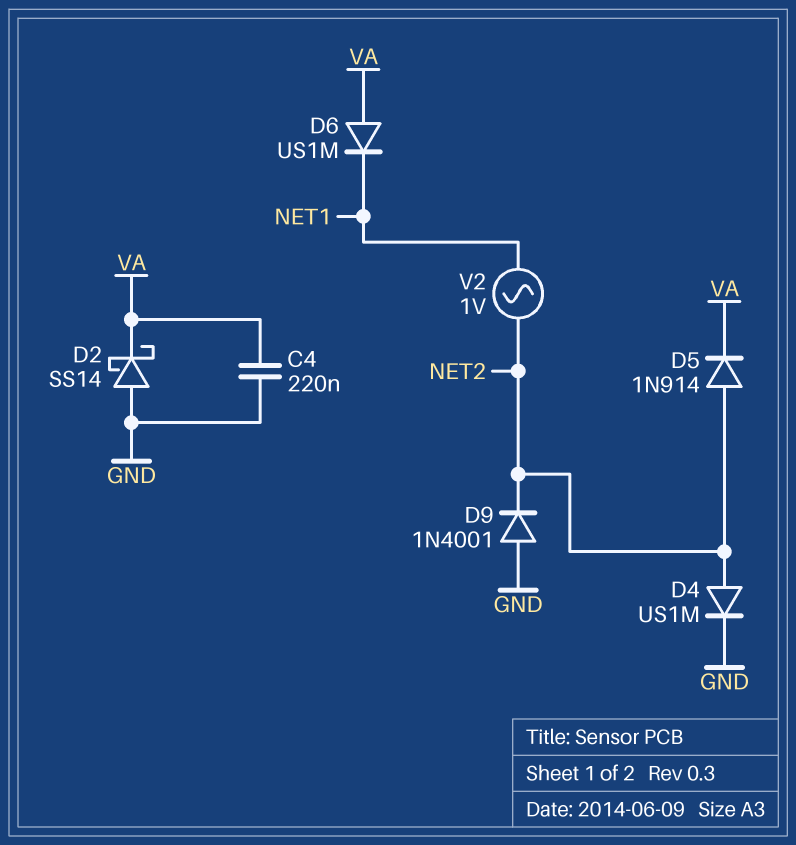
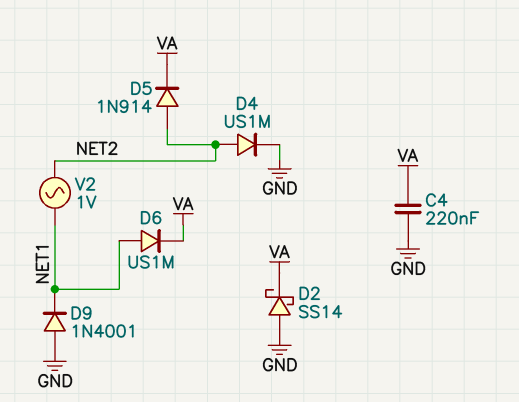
D6: diode US1M (A VA, K NET1) -> diode US1M (A NET1, K VA)
D9: diode 1N4001 (A GND, K NET2) -> diode 1N4001 (A GND, K NET1)

